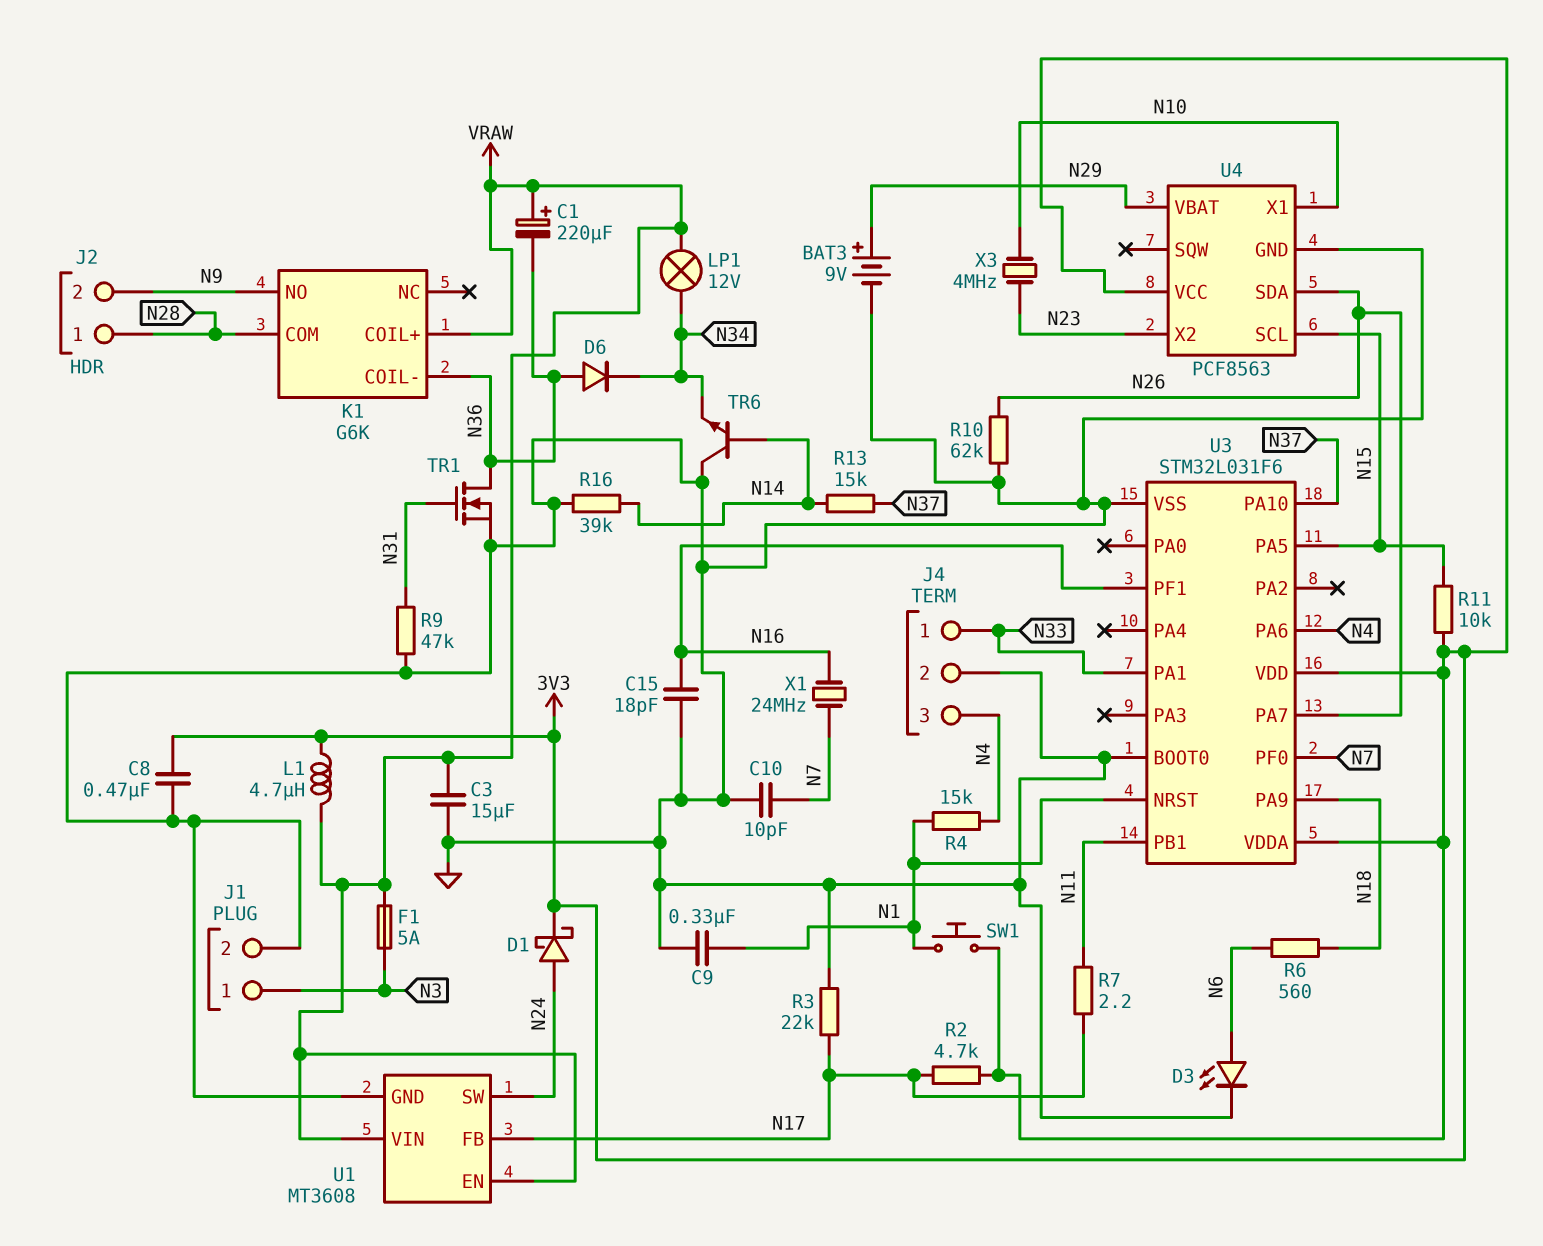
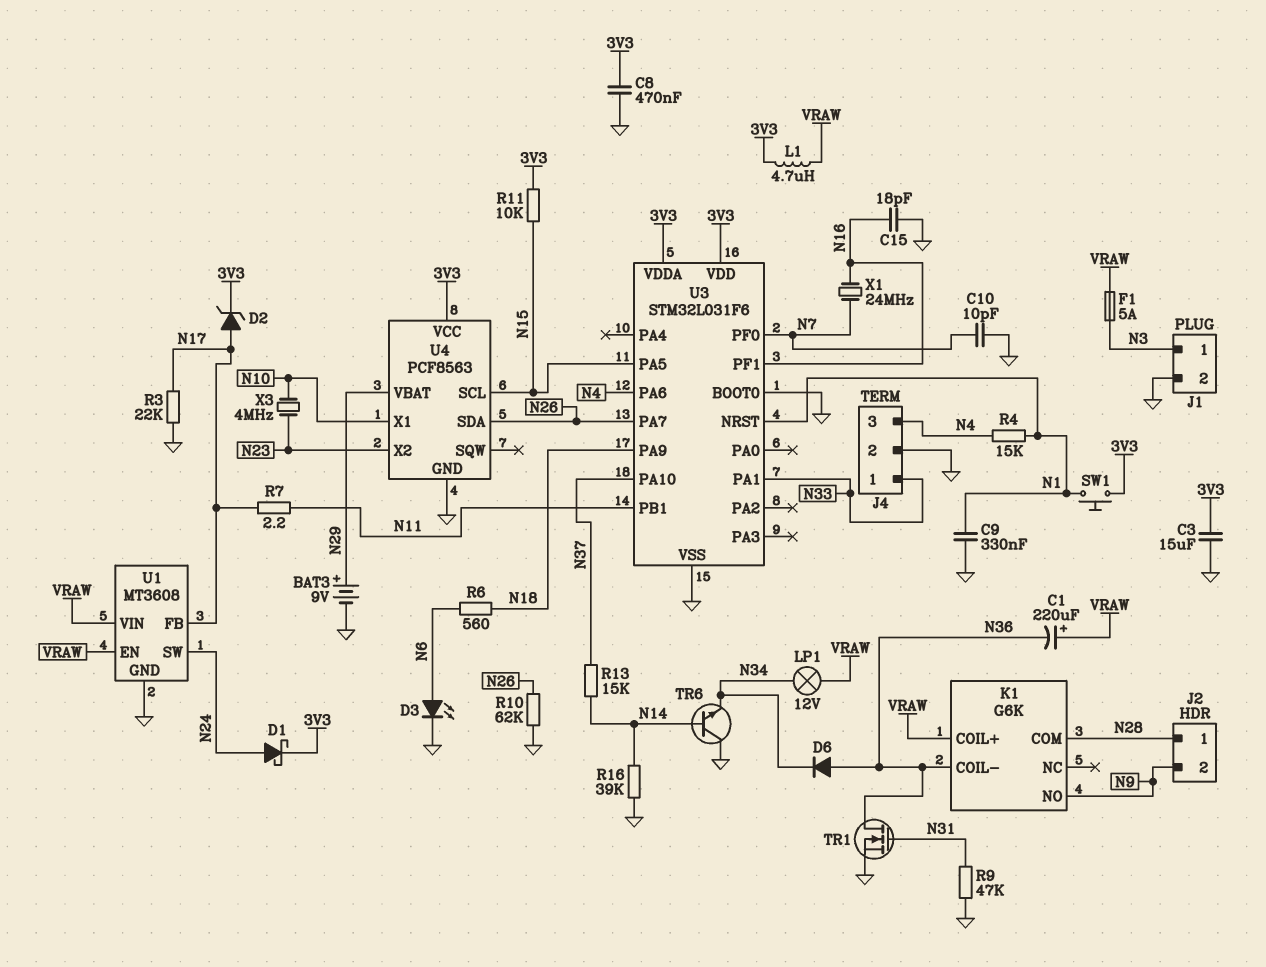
C3: 15uF (GND, VRAW) -> 15uF (3V3, GND)
D2: none -> zener (A N17, K 3V3)
R2: 4.7k (3V3, N17) -> none

